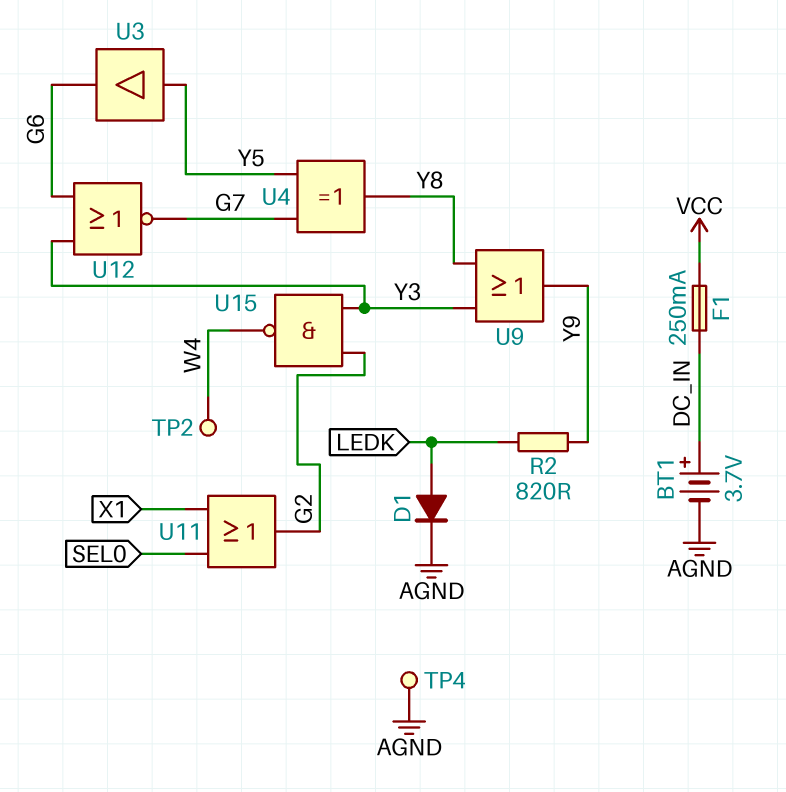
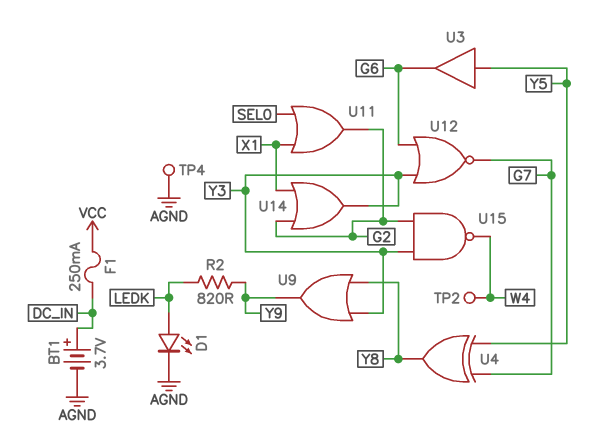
D1: diode (A LEDK, K AGND) -> LED (A LEDK, K AGND)
U14: none -> OR (in G2, in X1, out Y3)

